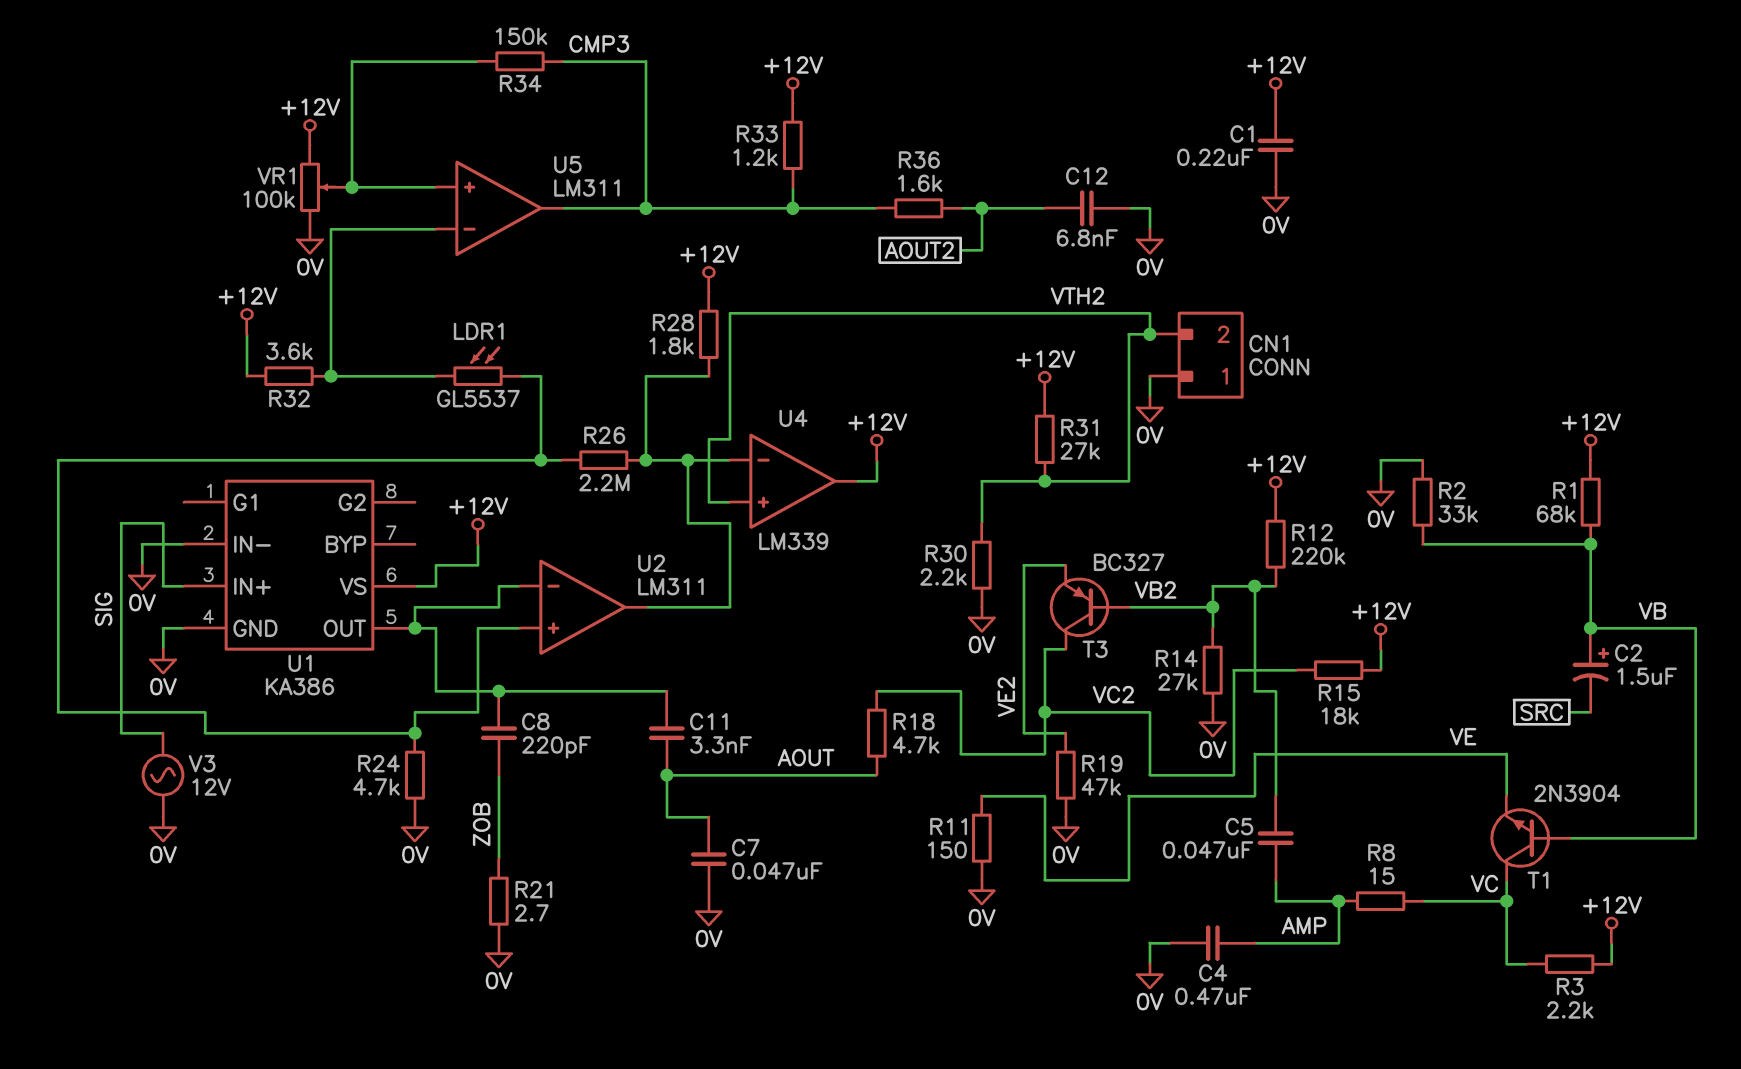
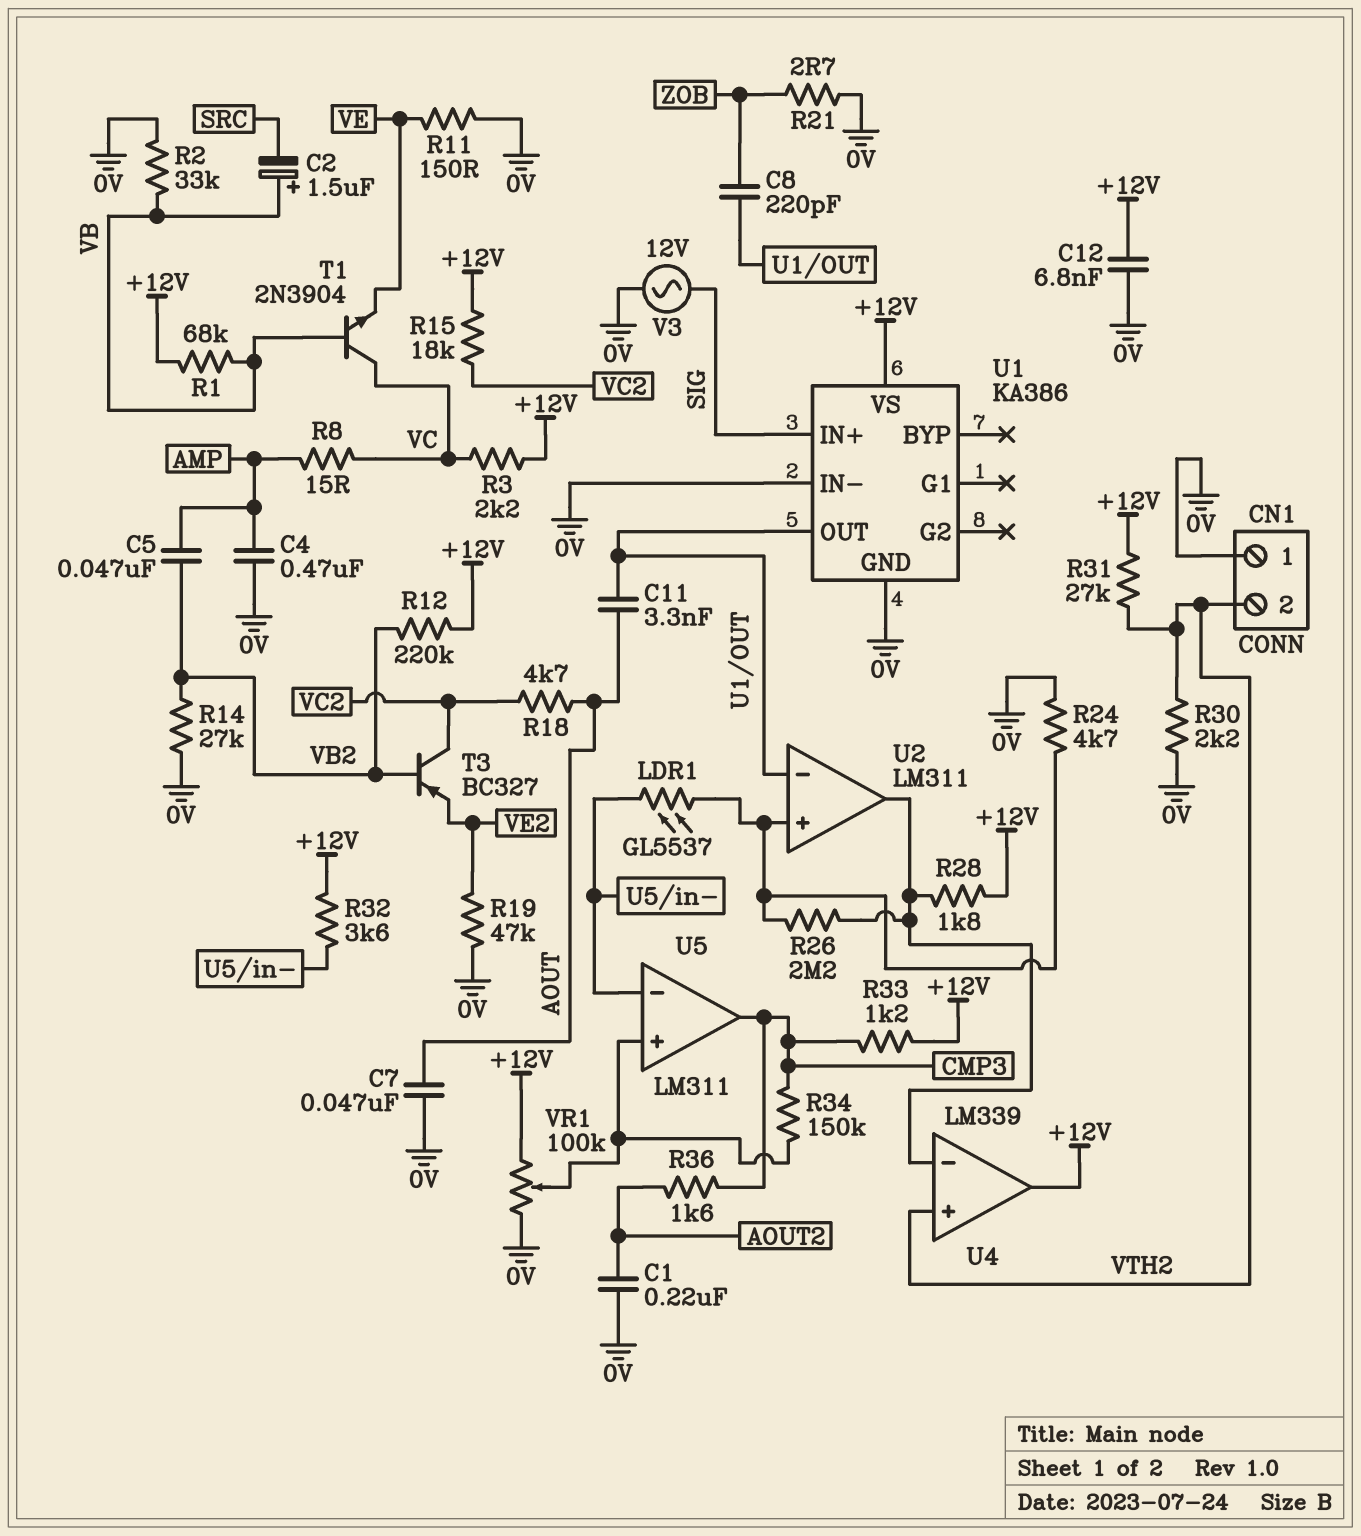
C1: 220nF (+12V, 0V) -> 220nF (0V, AOUT2)
C12: 6.8nF (0V, AOUT2) -> 6.8nF (+12V, 0V)

